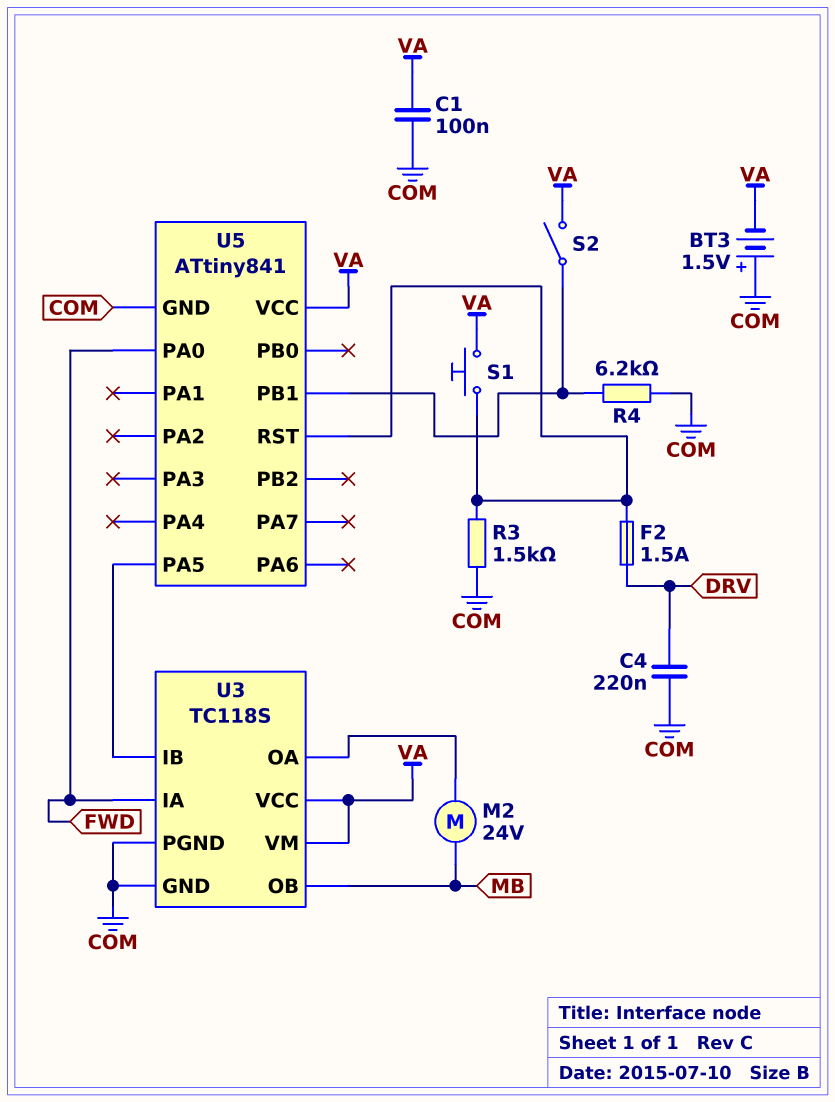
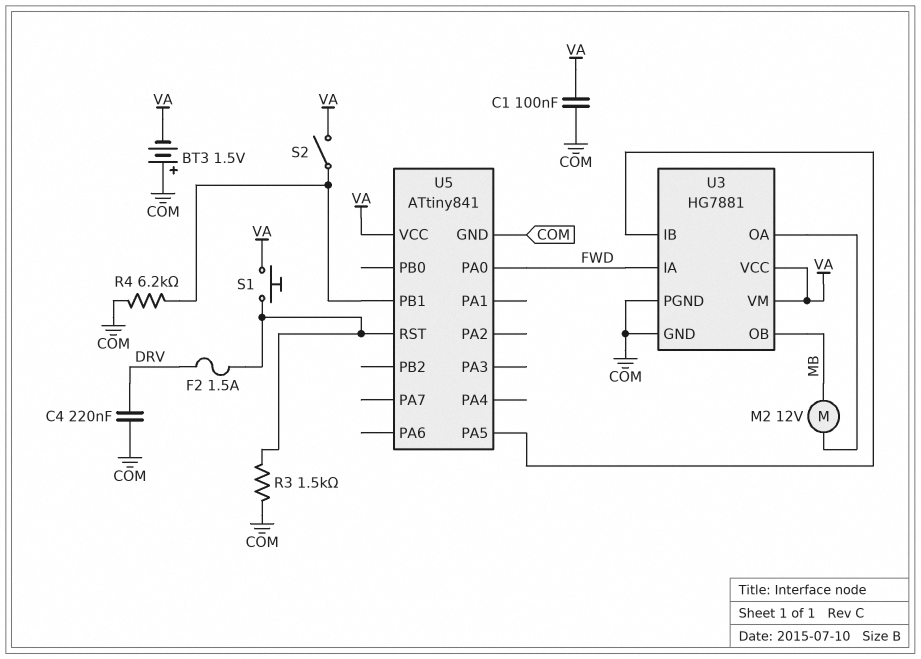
M2: motor 24V (MB, U3/OA) -> motor 12V (MB, U3/OA)
U3: TC118S -> HG7881

